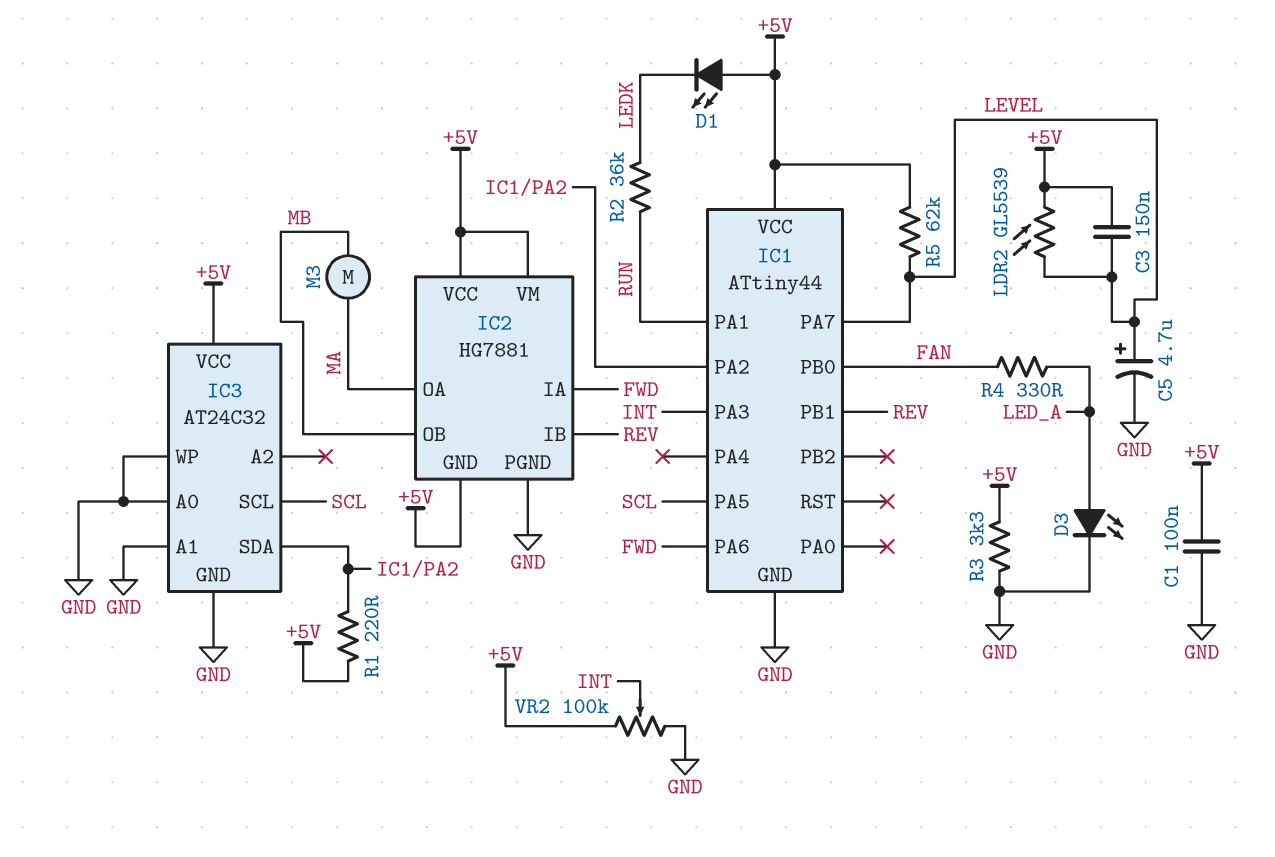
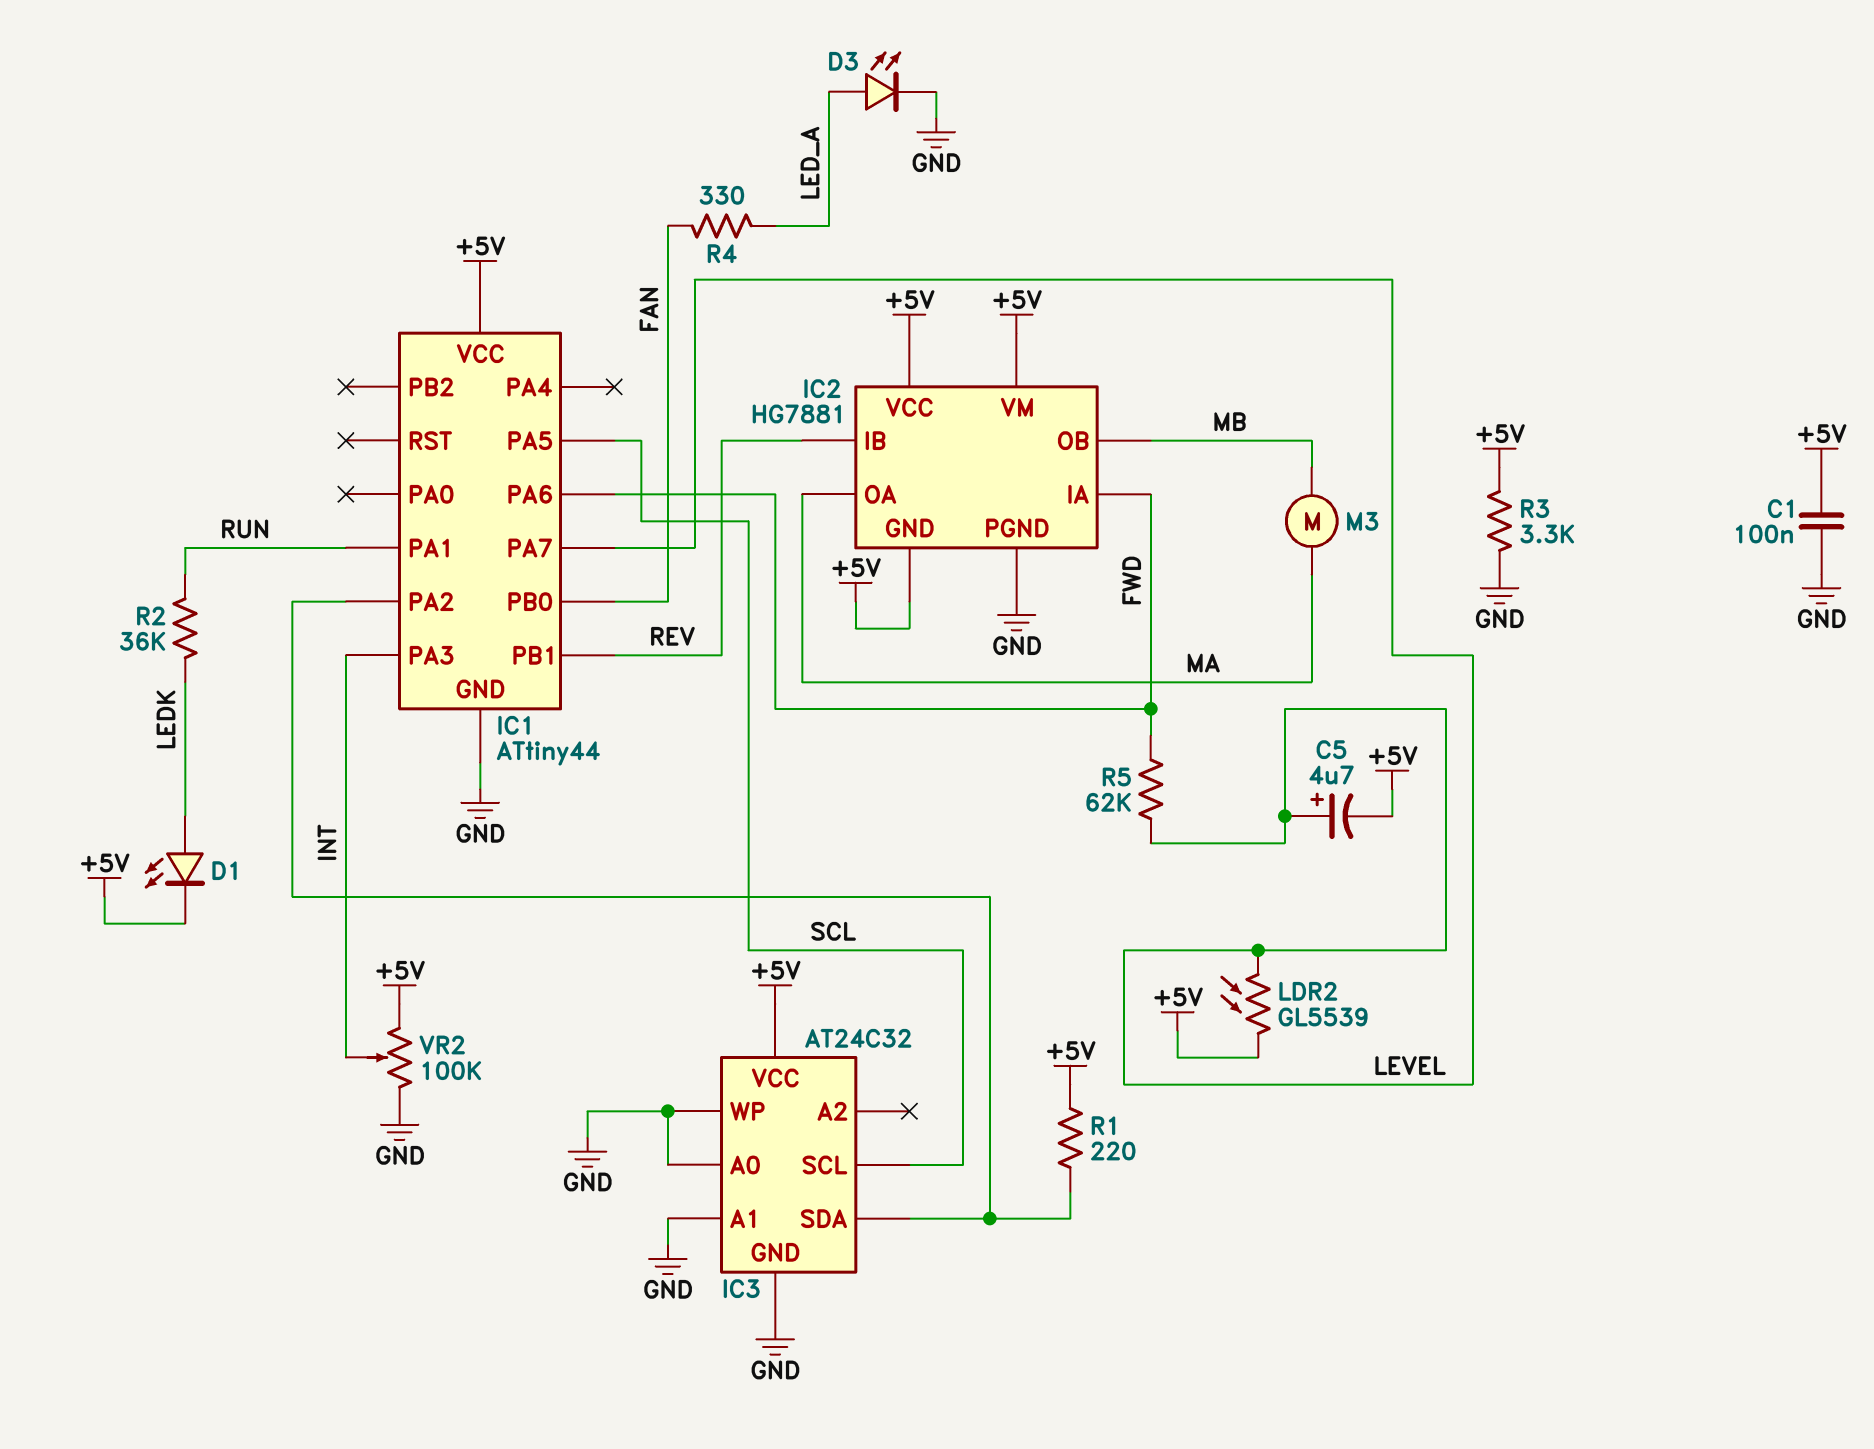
C3: 150nF (+5V, LEVEL) -> none
C5: 4.7uF (plus LEVEL, minus GND) -> 4.7uF (plus LEVEL, minus +5V)
D1: LED (A +5V, K LEDK) -> LED (A LEDK, K +5V)
R5: 62k (+5V, LEVEL) -> 62k (FWD, LEVEL)

